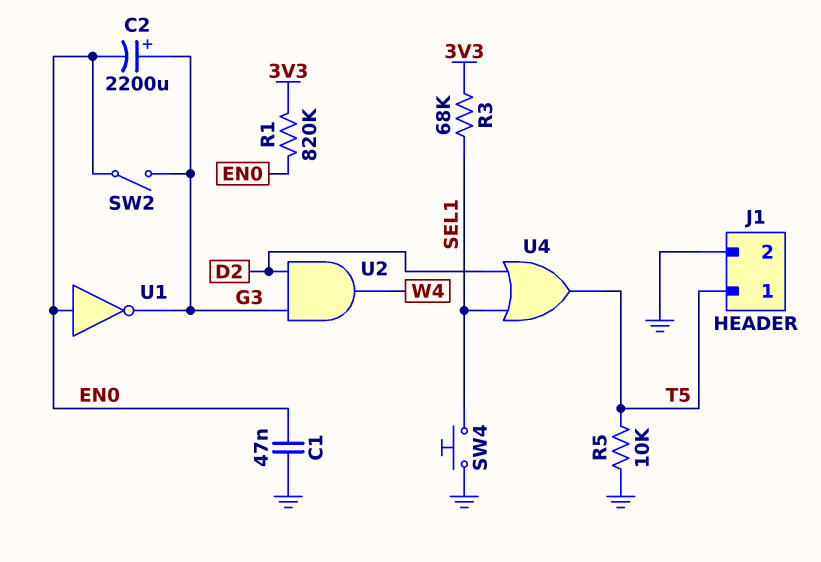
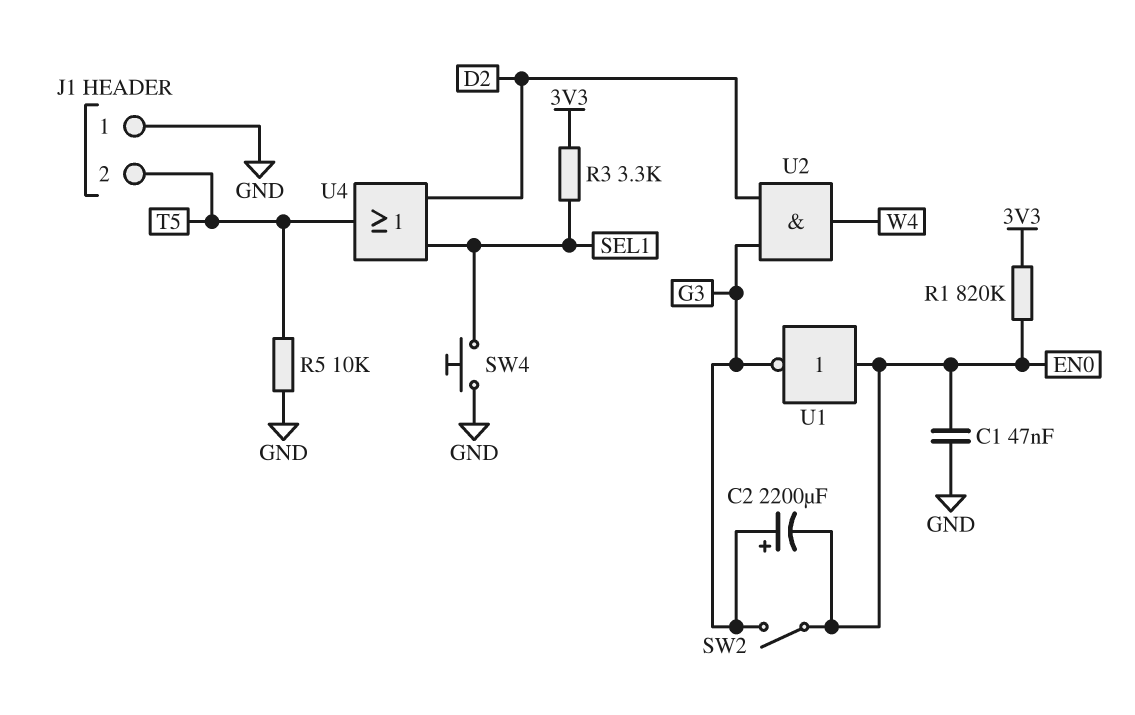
J1 pin 1: T5 -> GND
J1 pin 2: GND -> T5
R3: 68k (3V3, SEL1) -> 3.3k (3V3, SEL1)

